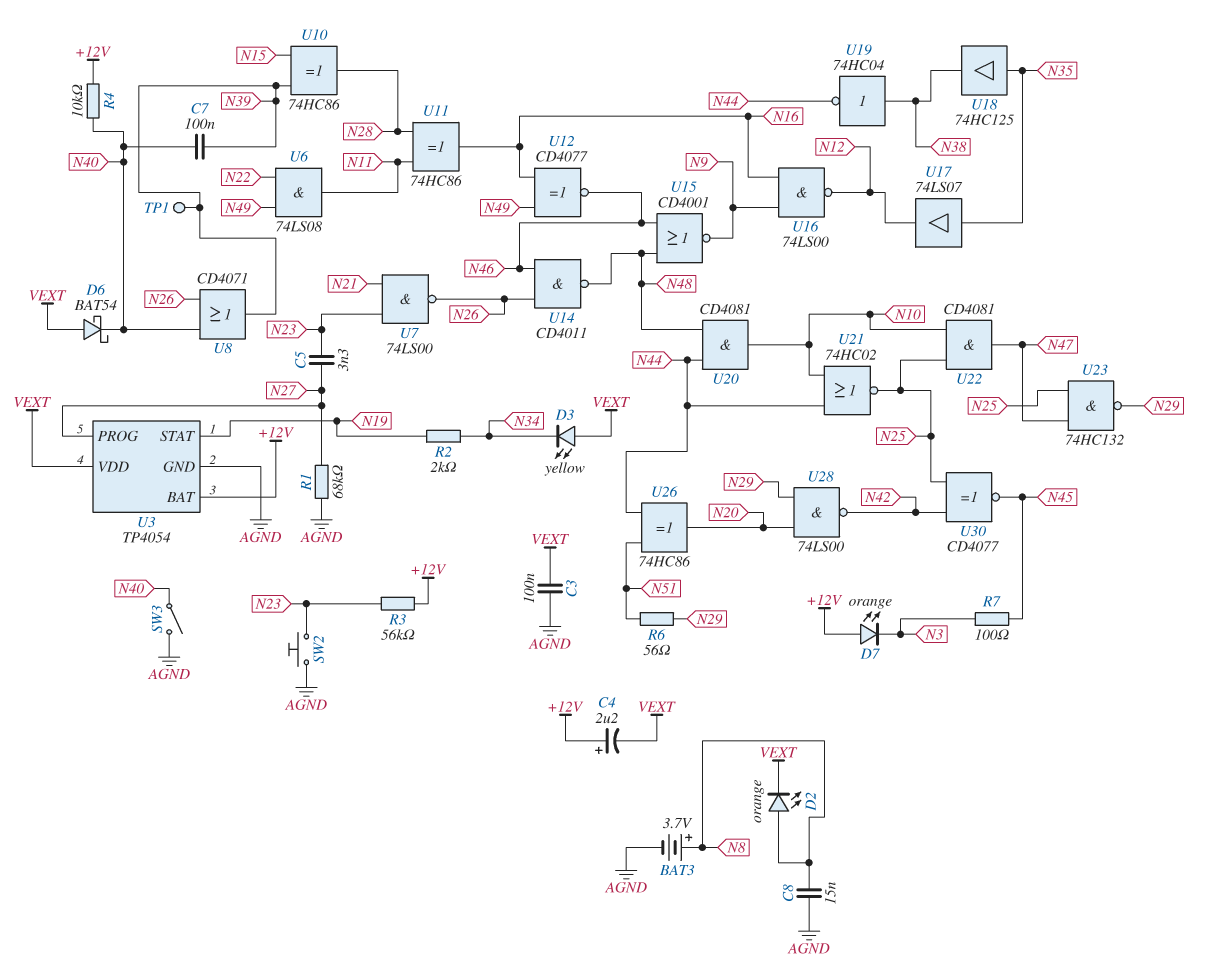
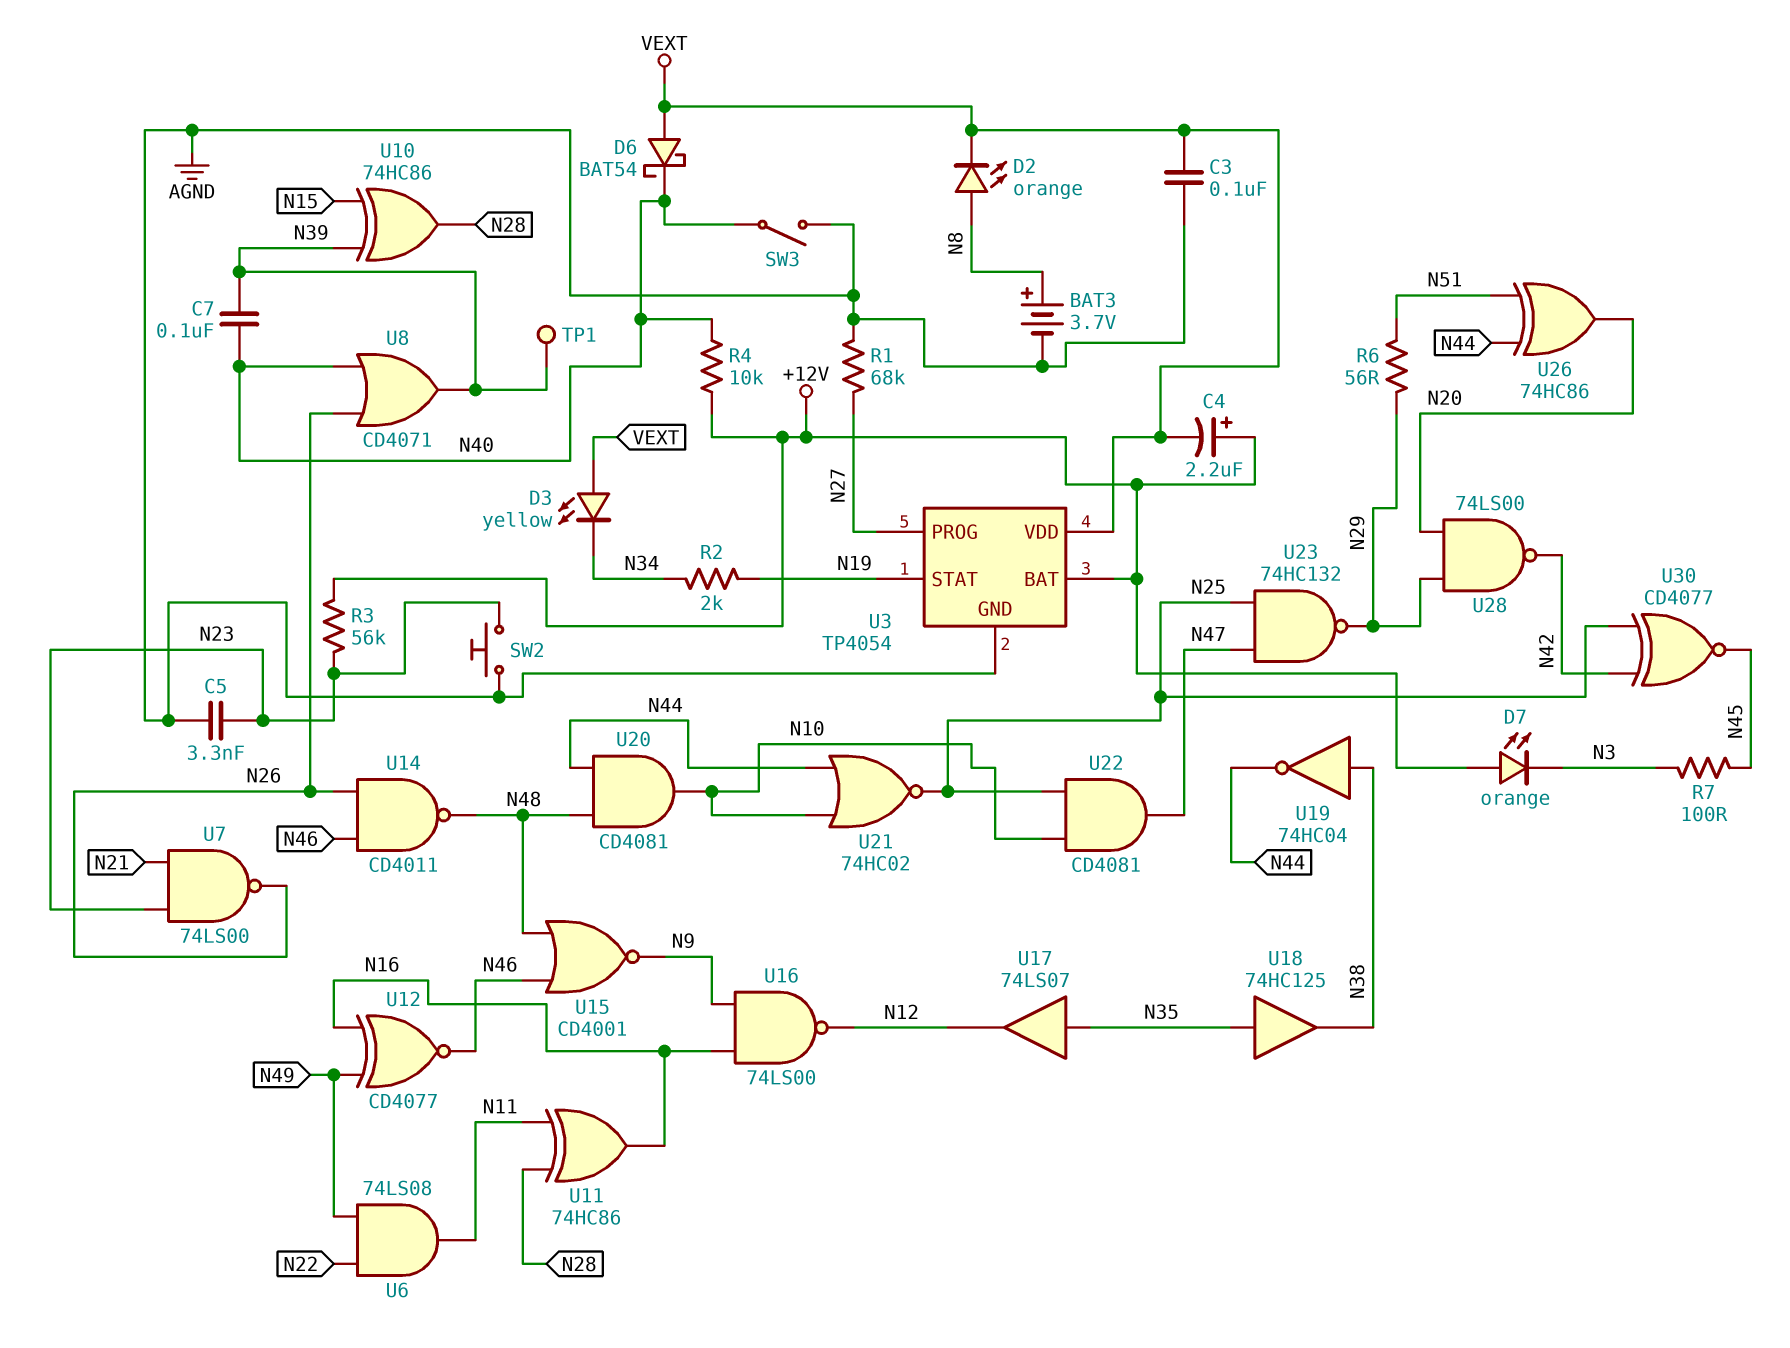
C5: 3.3nF (N23, N27) -> 3.3nF (AGND, N23)
C8: 15nF (AGND, N8) -> none

